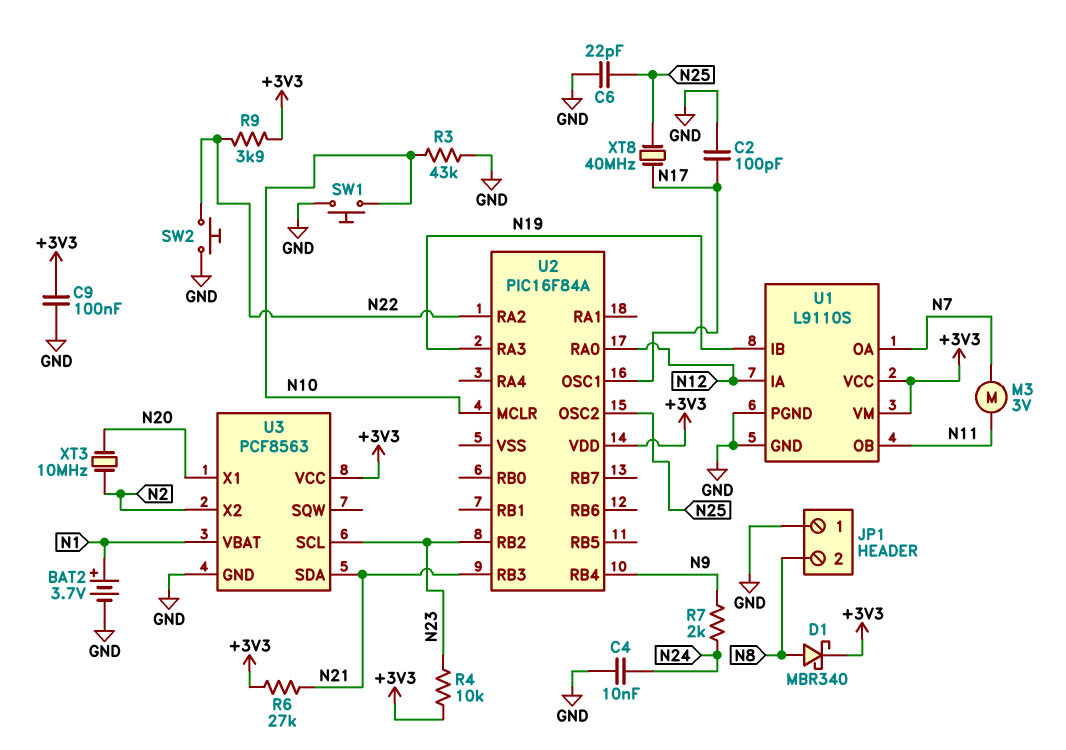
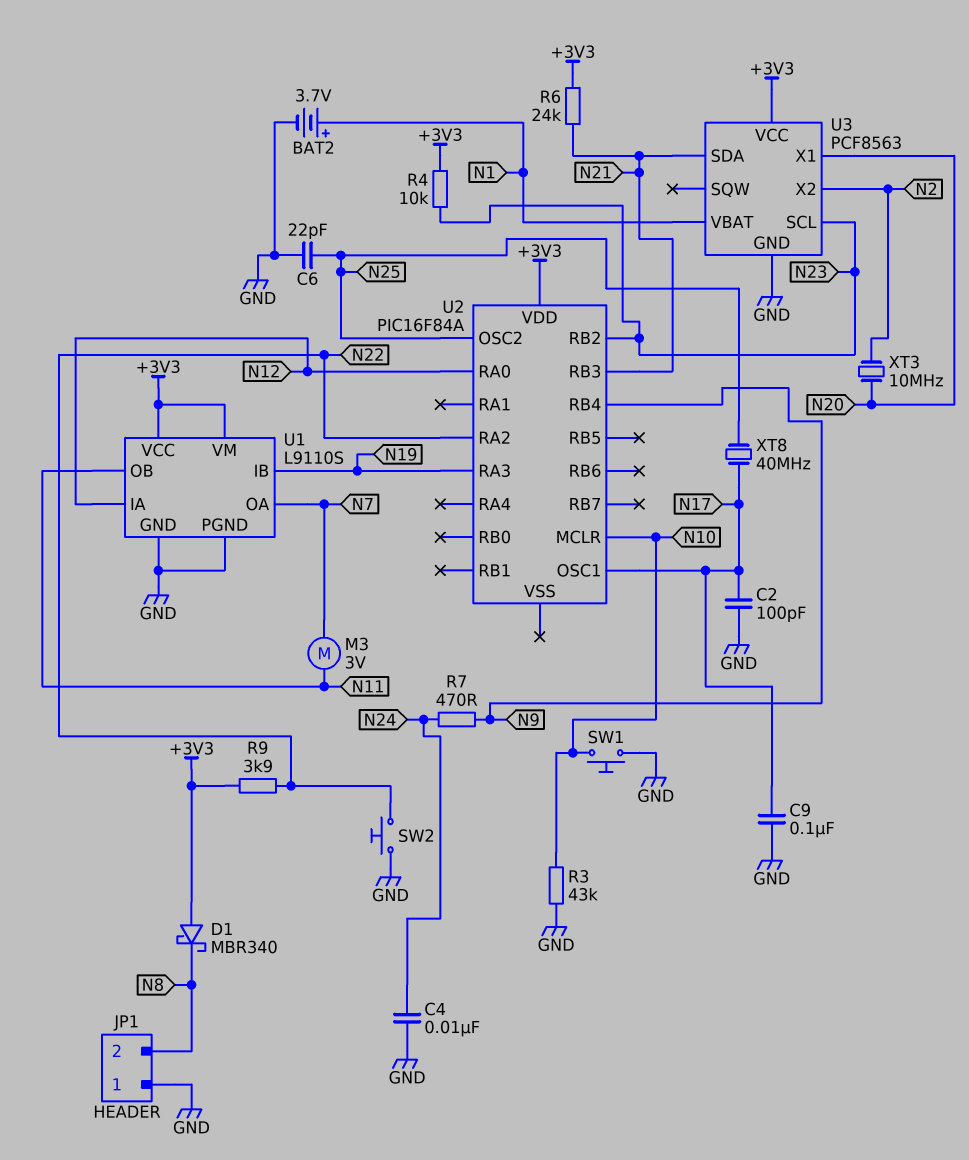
C9: 100nF (+3V3, GND) -> 100nF (GND, N17)
D1: schottky MBR340 (A N8, K +3V3) -> schottky MBR340 (A +3V3, K N8)
R6: 27k (+3V3, N21) -> 24k (+3V3, N21)
R7: 2k (N9, N24) -> 470 (N9, N24)

